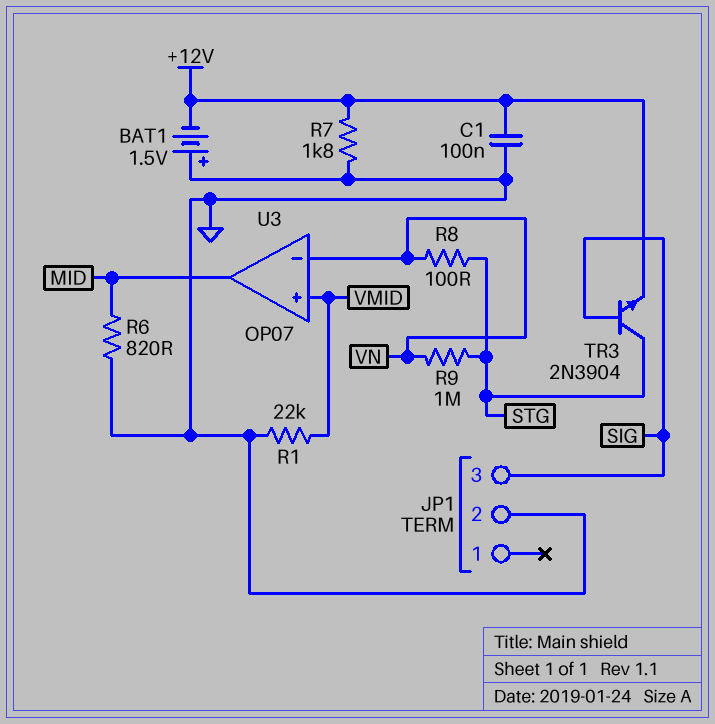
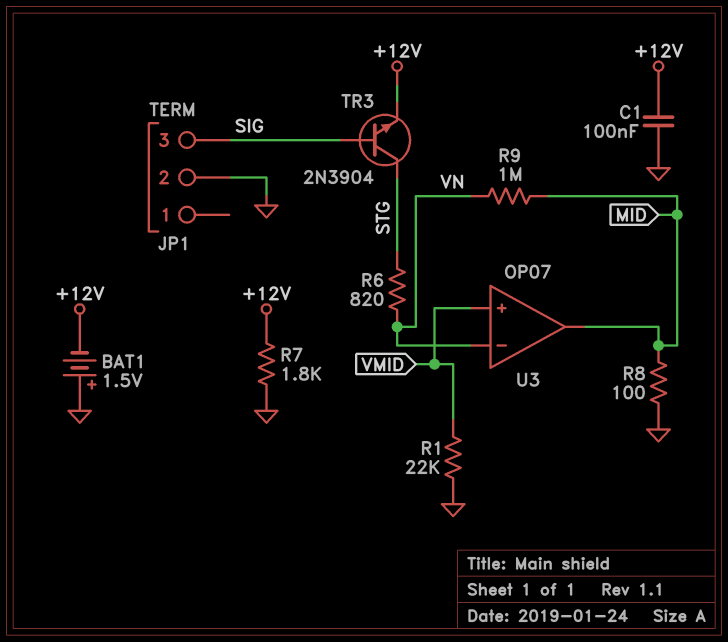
R6: 820 (GND, MID) -> 820 (STG, VN)
R8: 100 (STG, VN) -> 100 (GND, MID)
R9: 1M (STG, VN) -> 1M (MID, VN)

